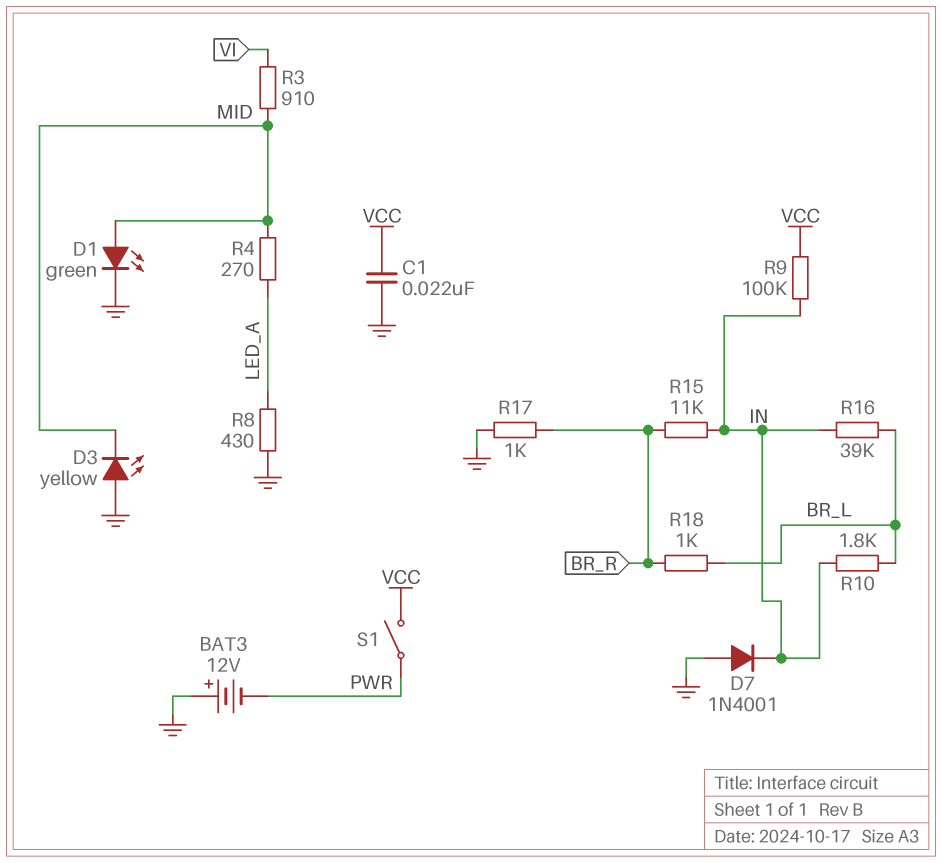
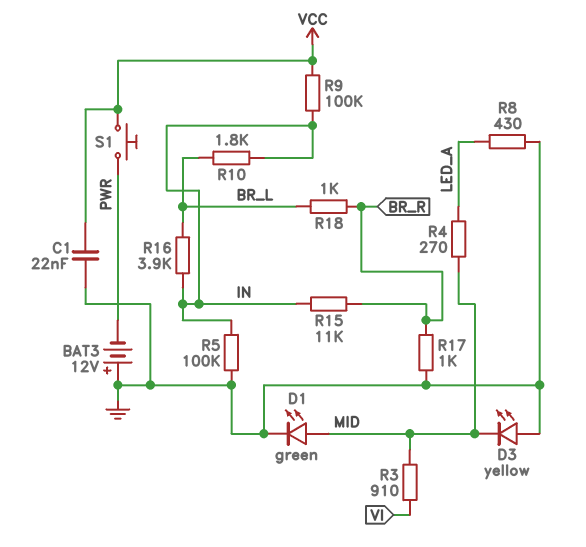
D7: diode 1N4001 (A GND, K IN) -> none
R5: none -> 100k (GND, IN)
R16: 39k (BR_L, IN) -> 3.9k (BR_L, IN)
S1: switch (PWR, VCC) -> button (PWR, VCC)

